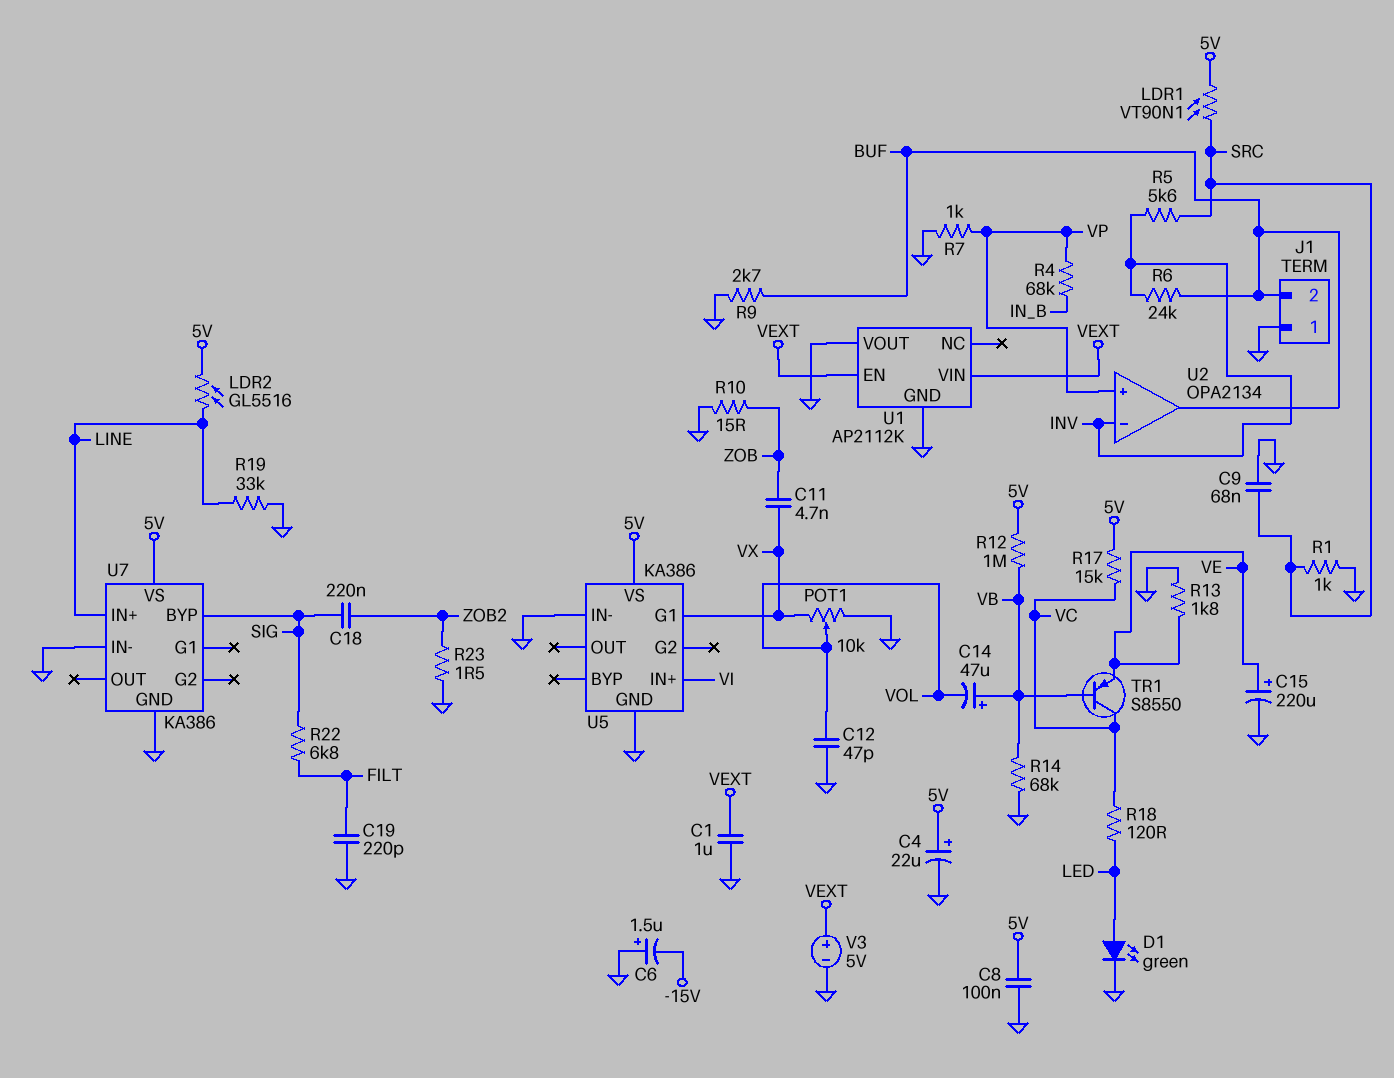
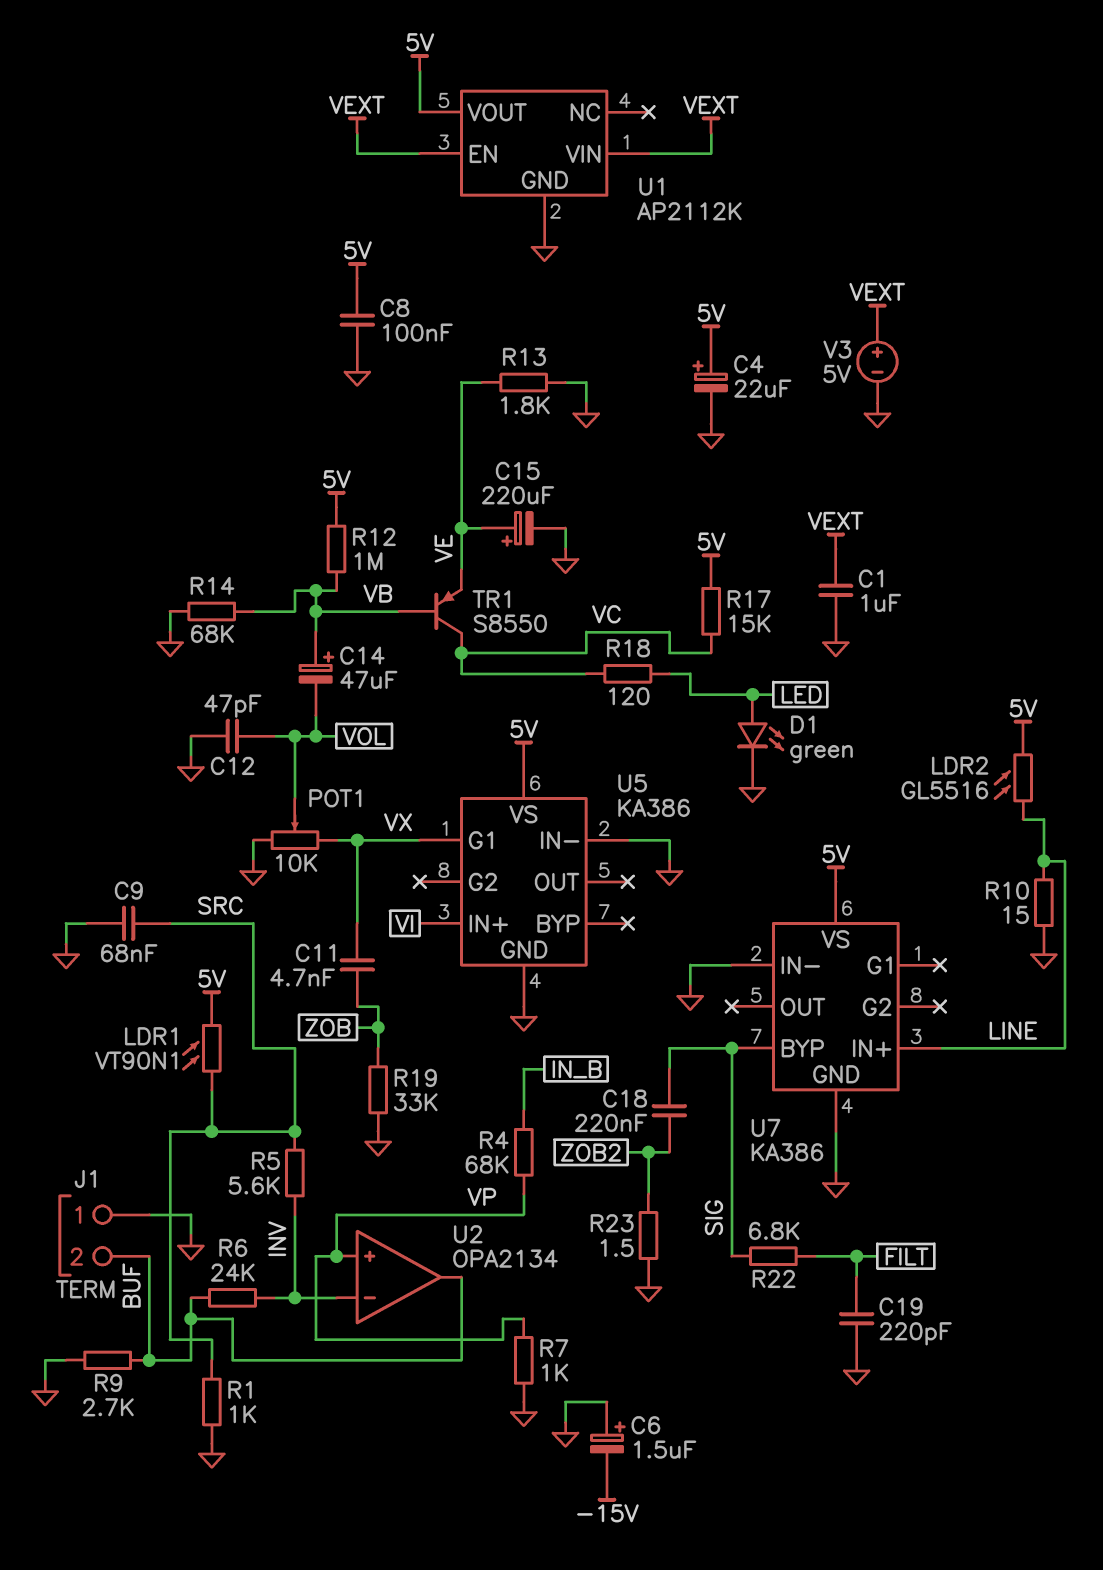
R10: 15 (GND, ZOB) -> 15 (GND, LINE)
R19: 33k (GND, LINE) -> 33k (GND, ZOB)
U1 pin VOUT: GND -> 5V

